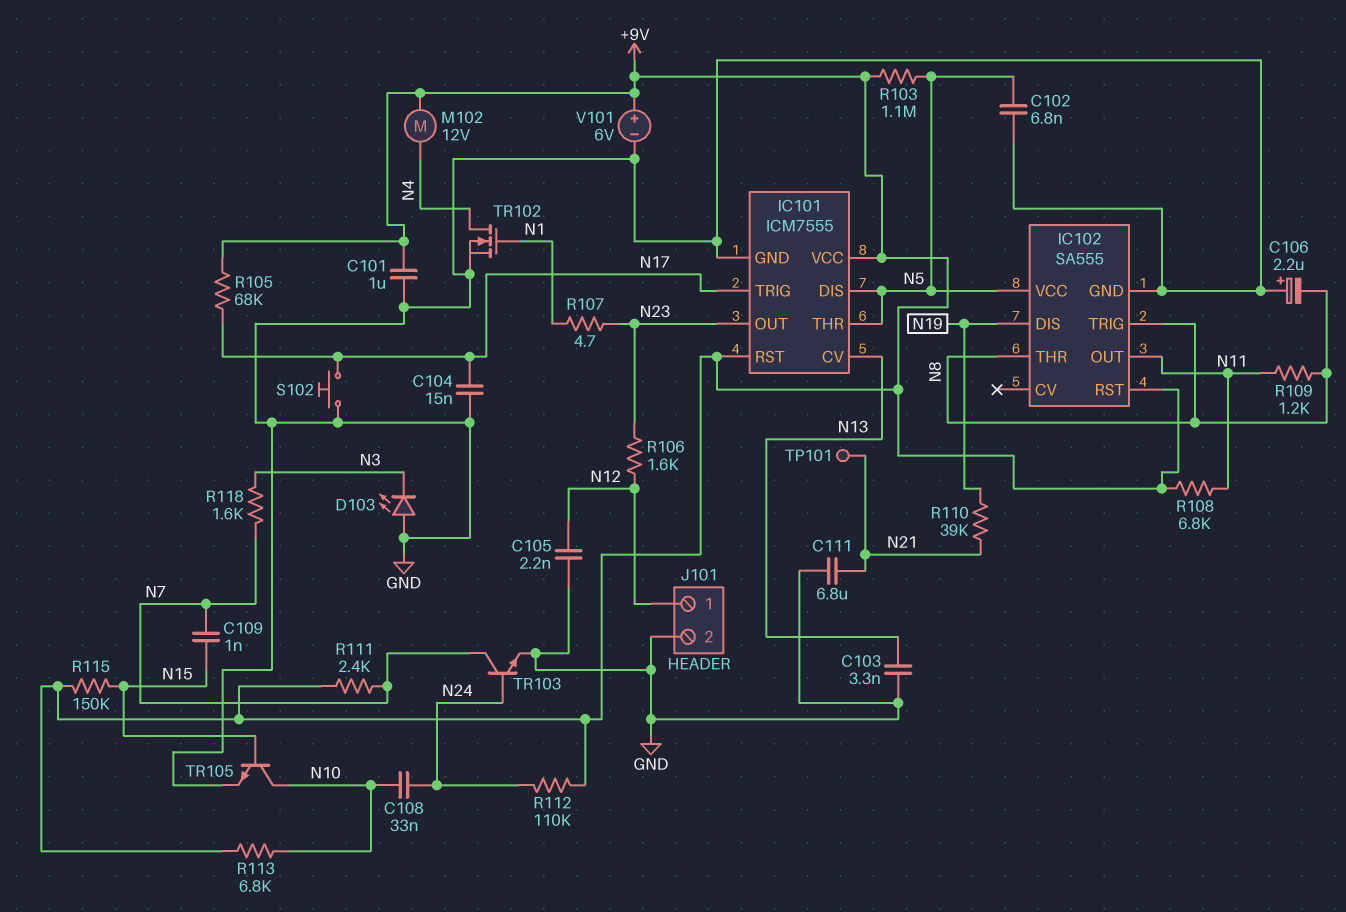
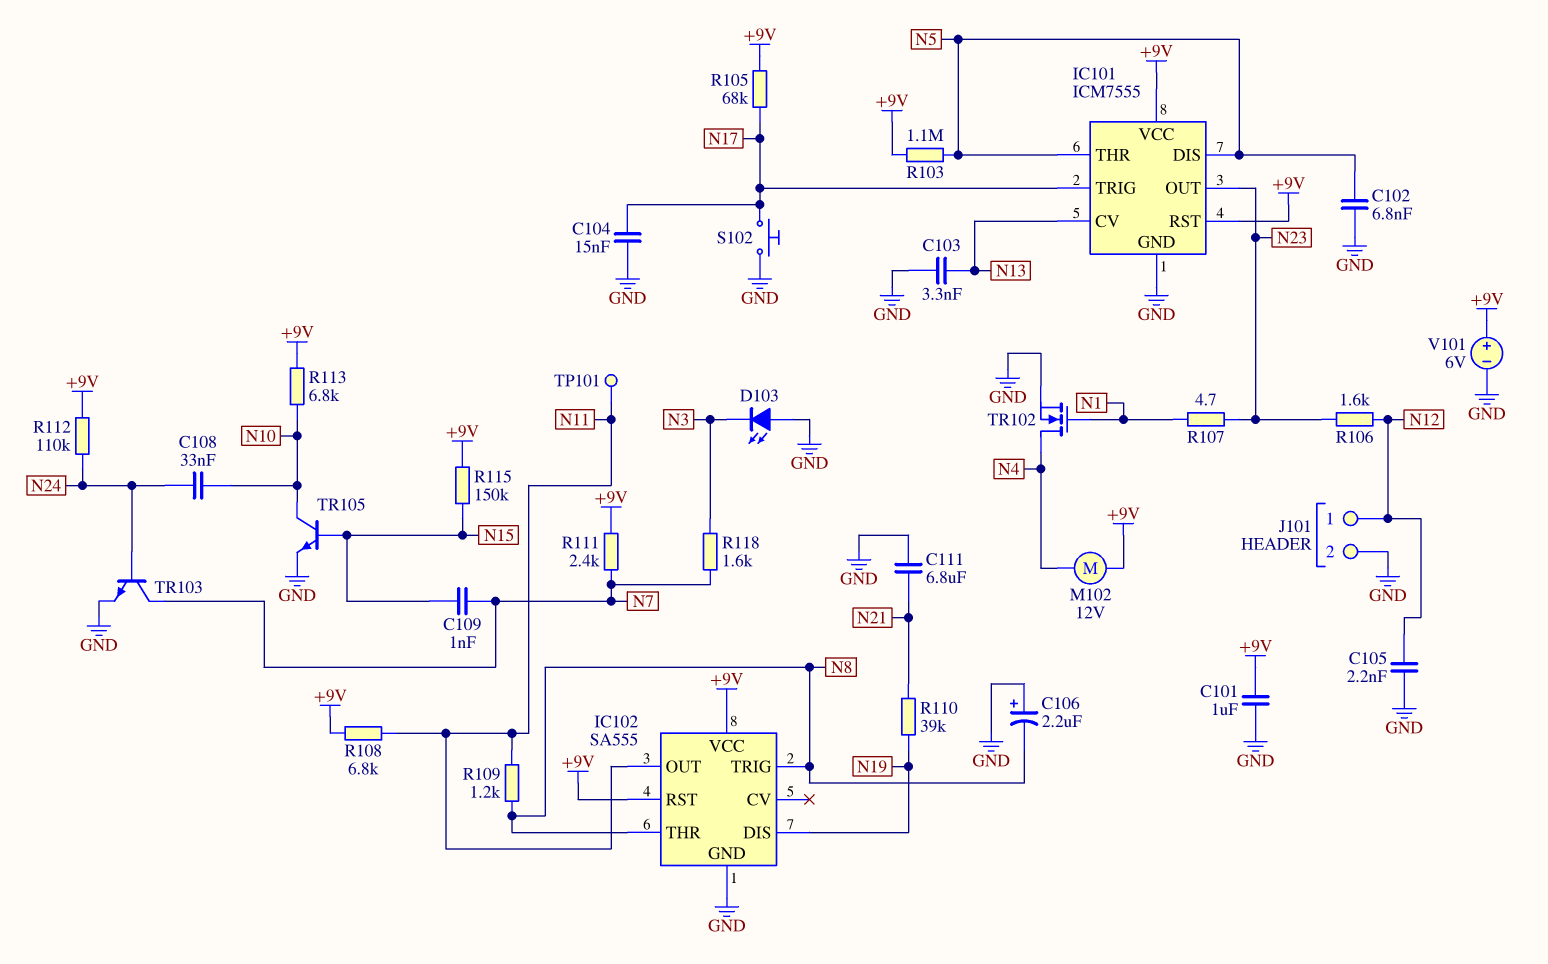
IC102 pin VCC: N5 -> +9V
TP101: test point (N21) -> test point (N11)

